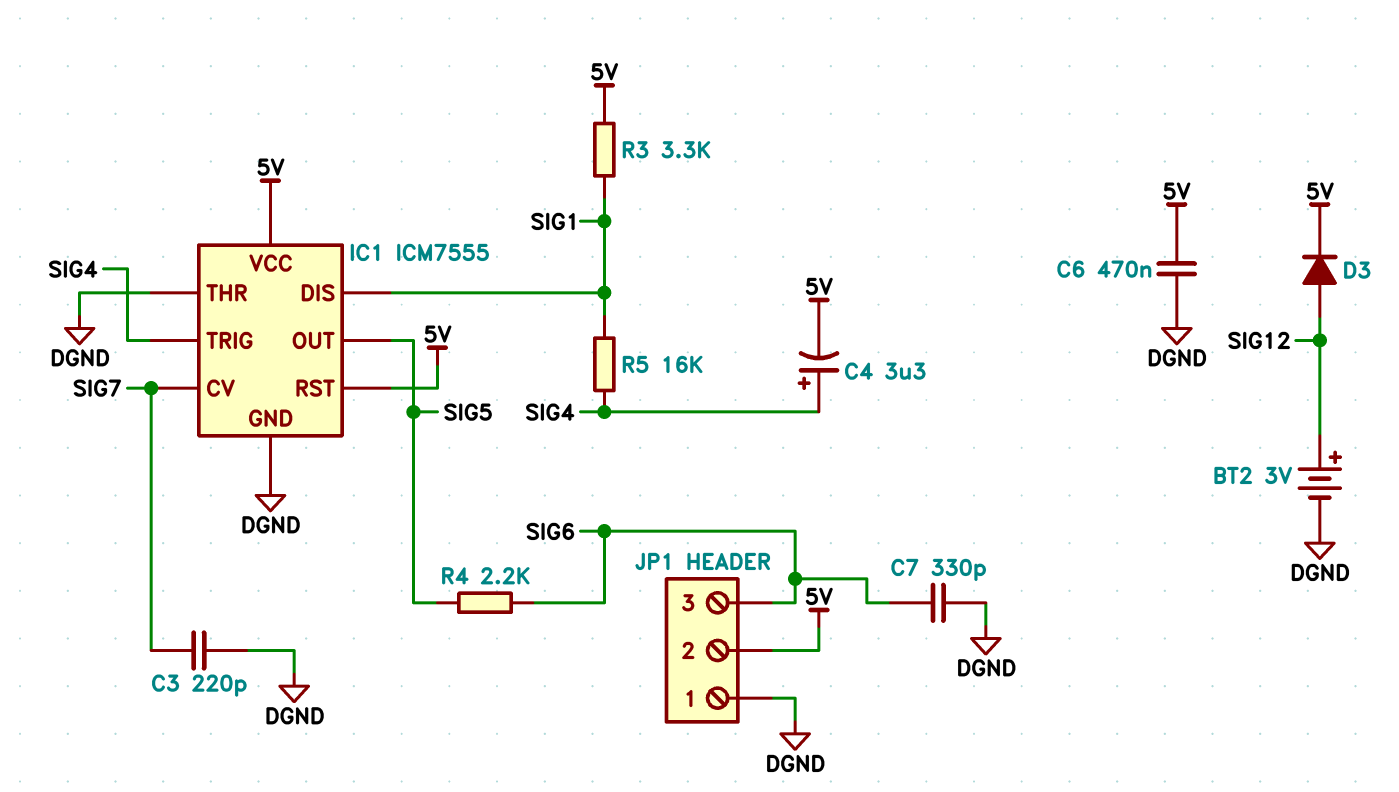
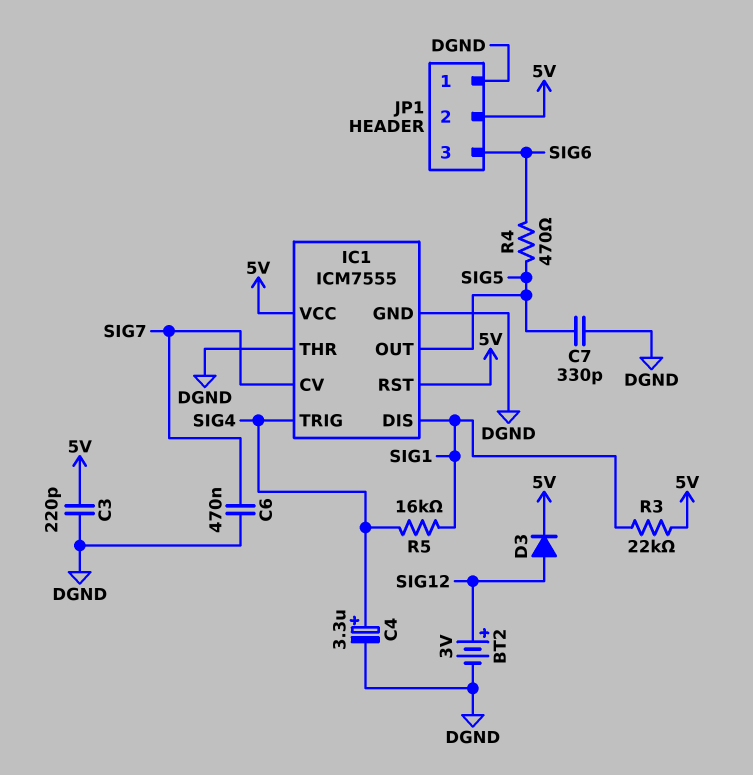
C3: 220pF (DGND, SIG7) -> 220pF (5V, DGND)
C4: 3.3uF (plus SIG4, minus 5V) -> 3.3uF (plus SIG4, minus DGND)
C6: 470nF (5V, DGND) -> 470nF (DGND, SIG7)
C7: 330pF (DGND, SIG6) -> 330pF (DGND, SIG5)
R3: 3.3k (5V, SIG1) -> 22k (5V, SIG1)
R4: 2.2k (SIG5, SIG6) -> 470 (SIG5, SIG6)

